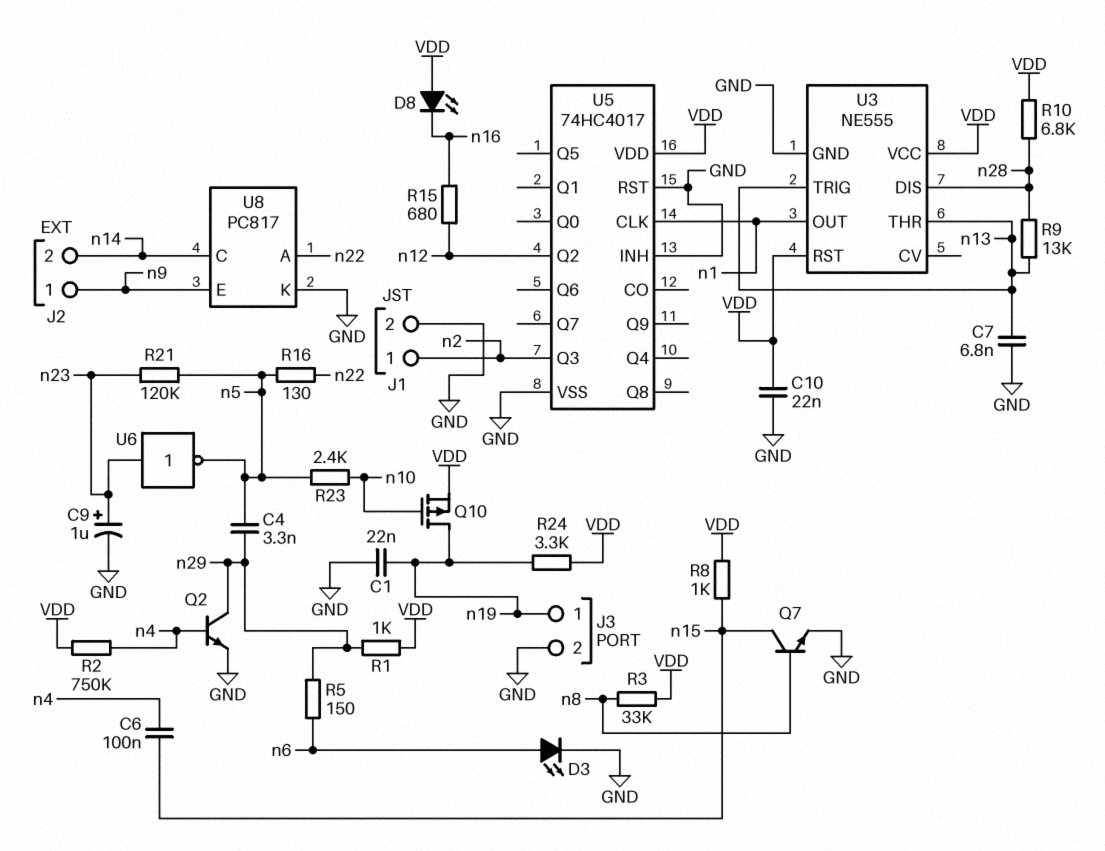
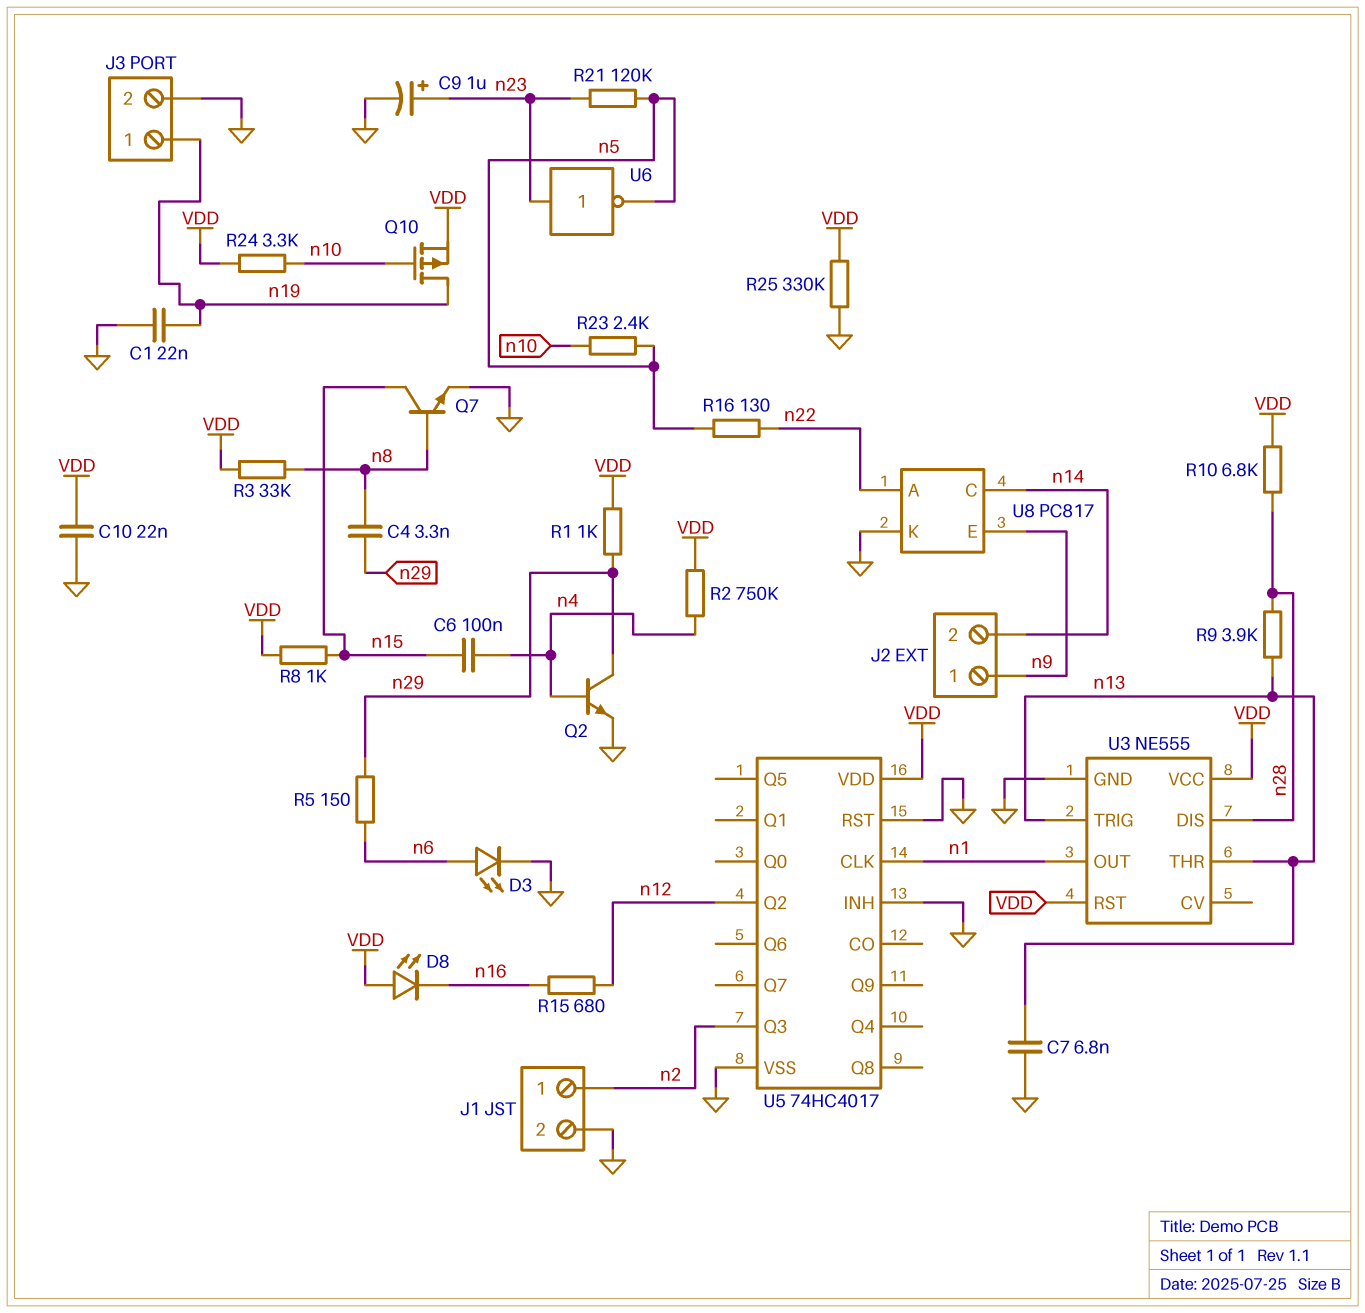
C4: 3.3nF (n5, n29) -> 3.3nF (n8, n29)
R9: 13k (n13, n28) -> 3.9k (n13, n28)
R24: 3.3k (VDD, n19) -> 3.3k (VDD, n10)
R25: none -> 330k (GND, VDD)

